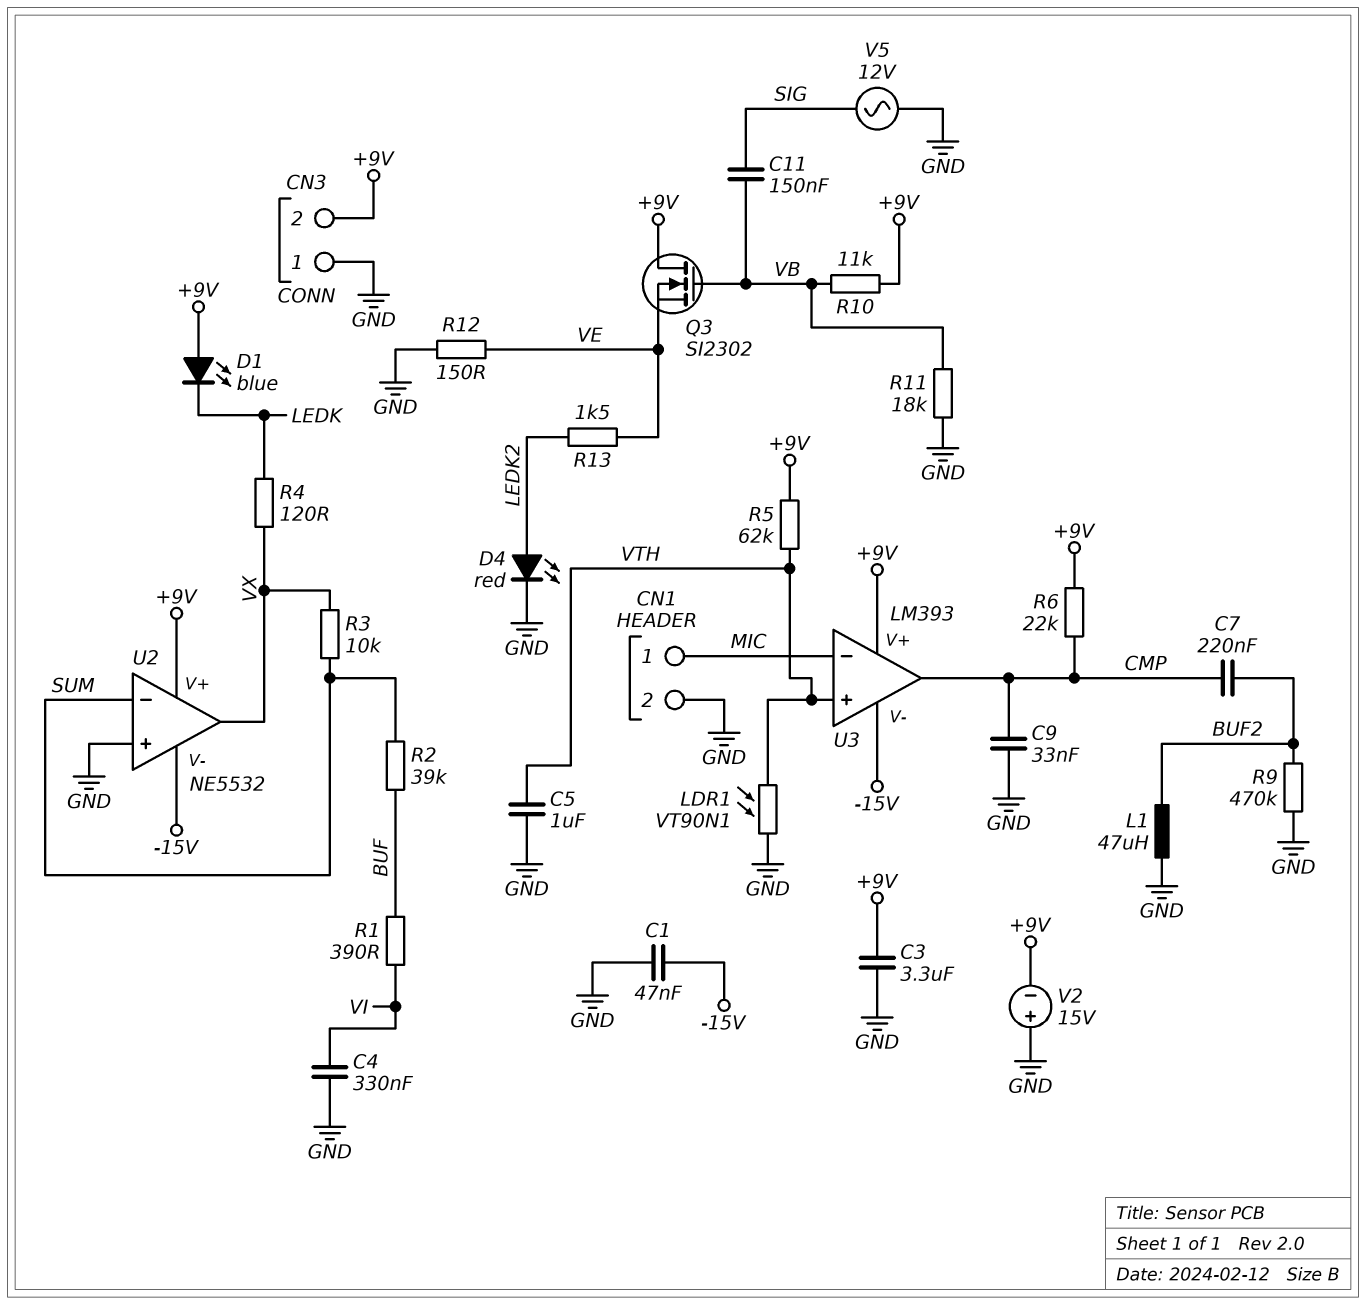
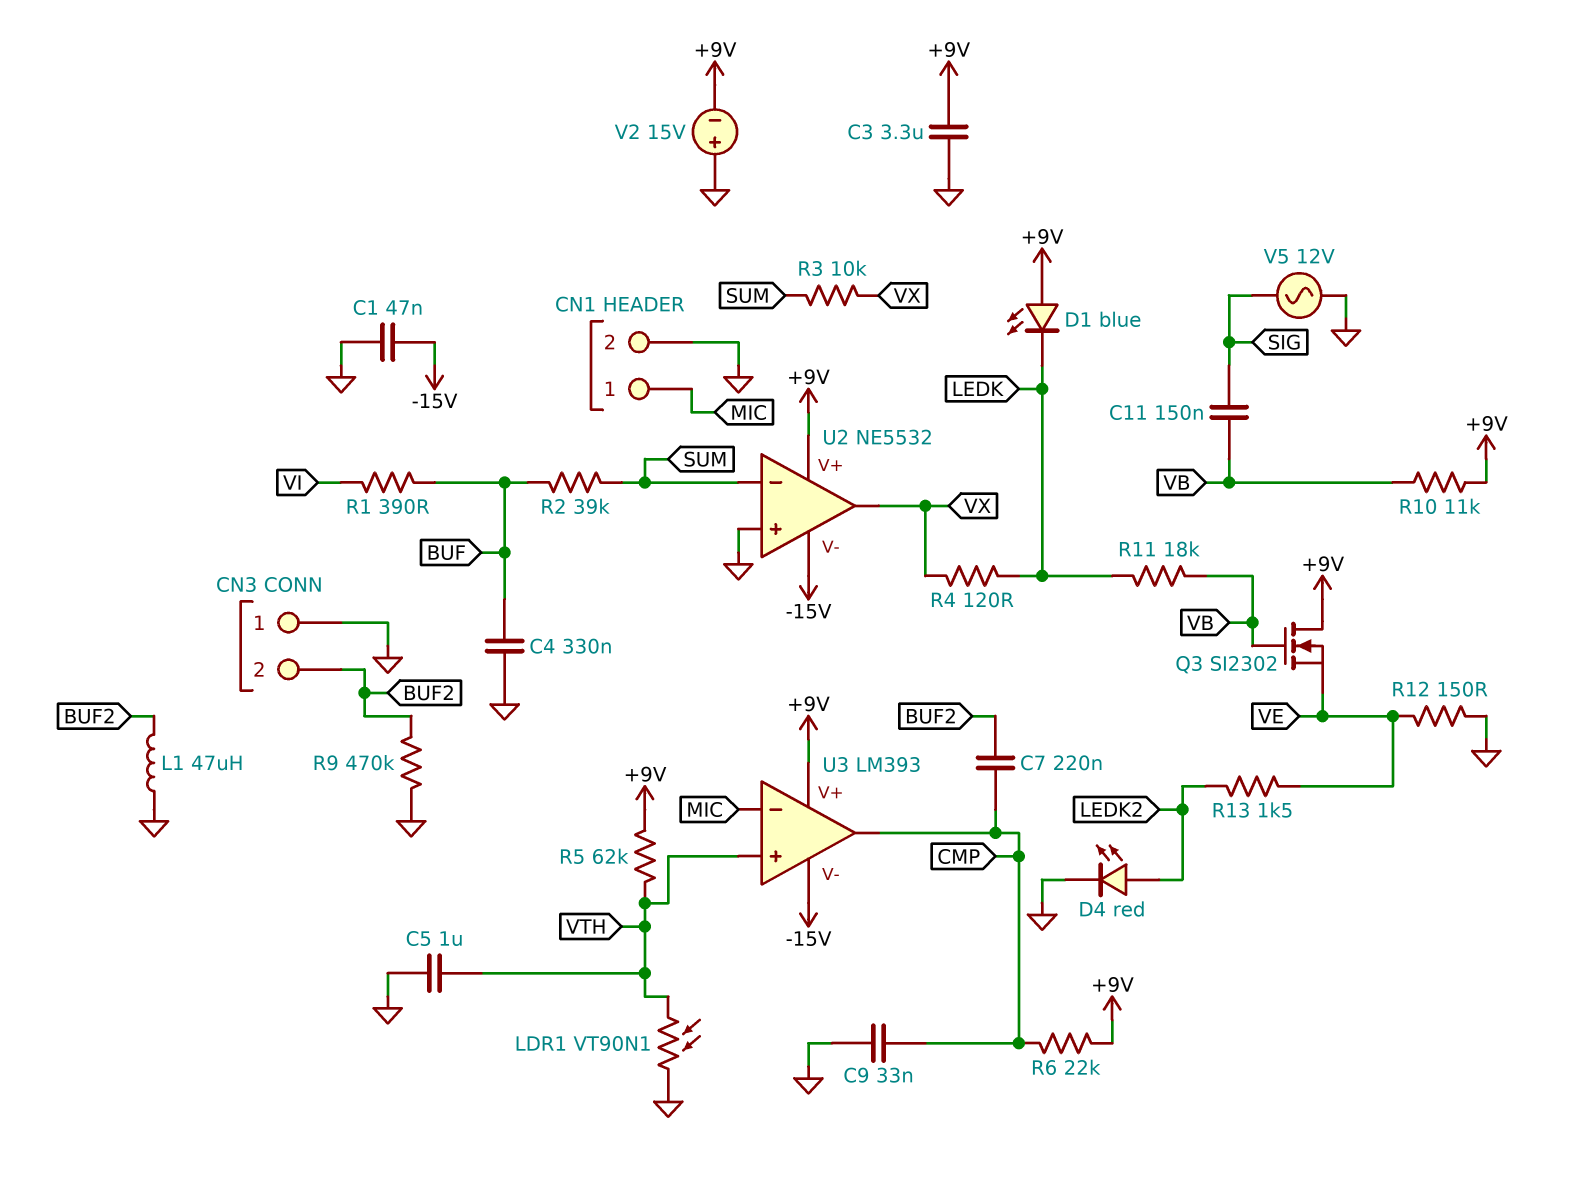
C4: 330nF (GND, VI) -> 330nF (BUF, GND)
CN3 pin 2: +9V -> BUF2
R11: 18k (GND, VB) -> 18k (LEDK, VB)

